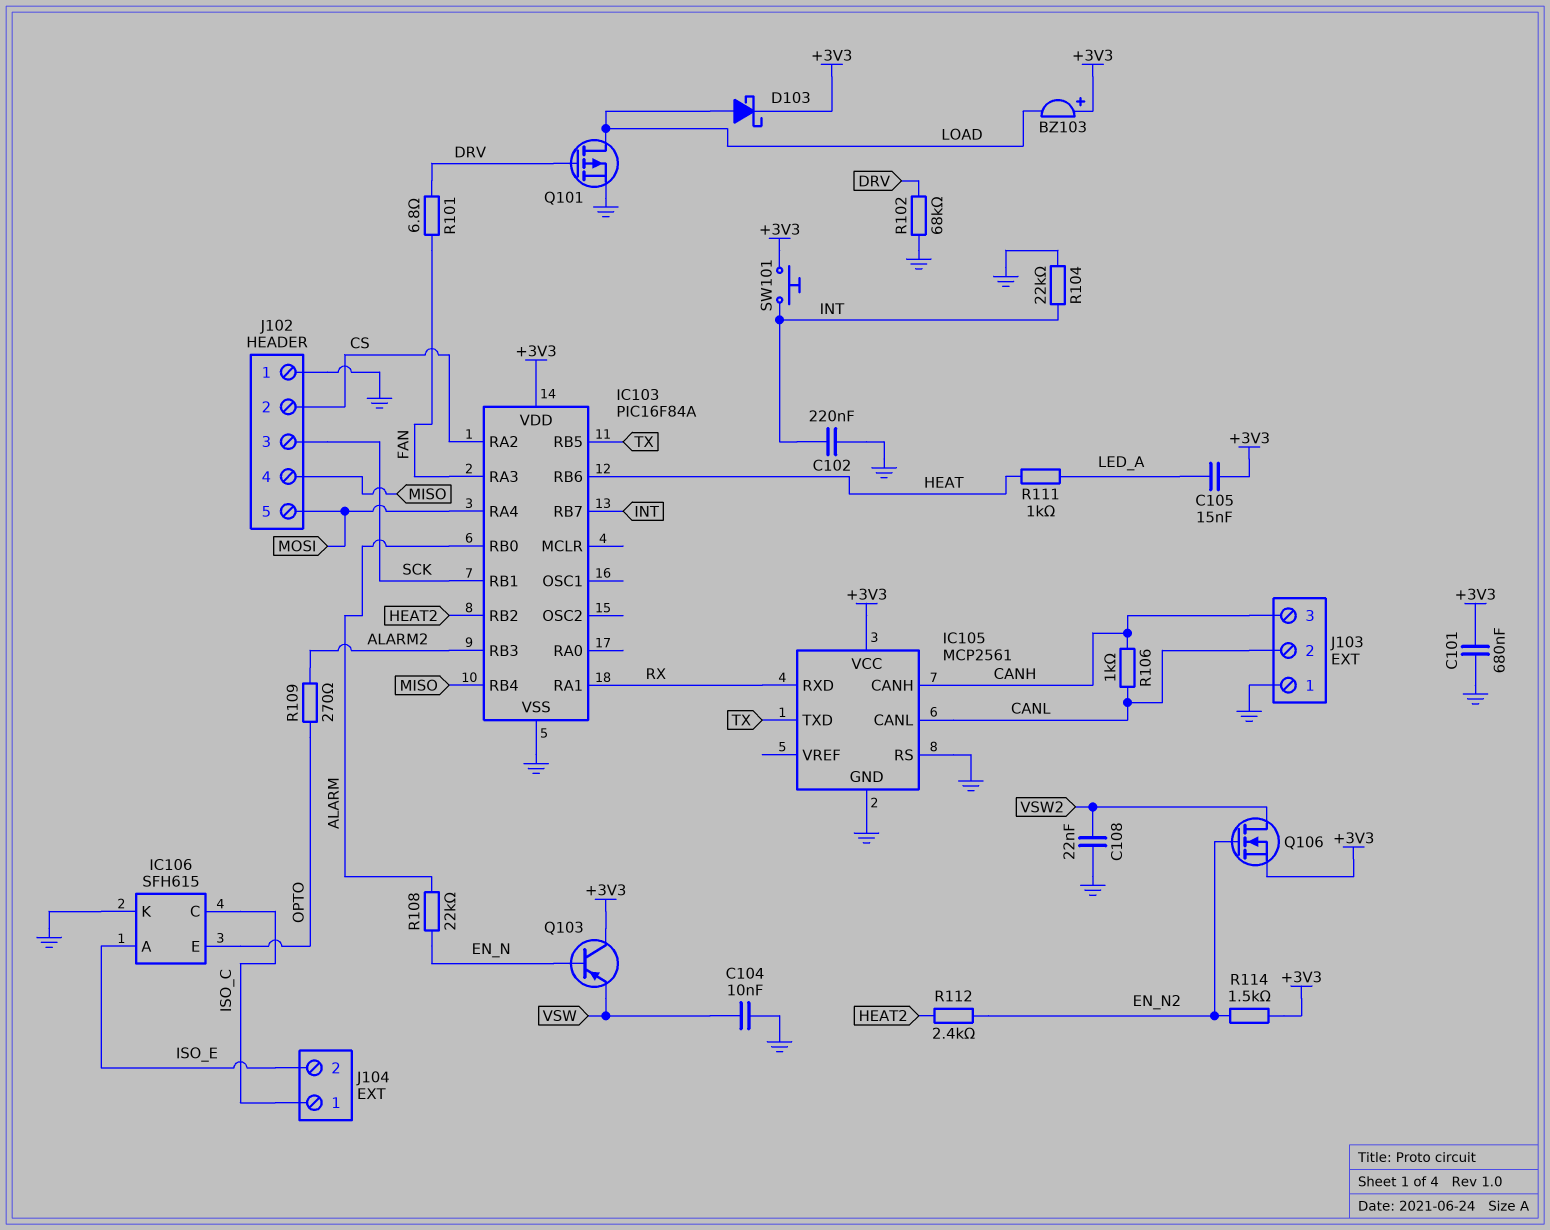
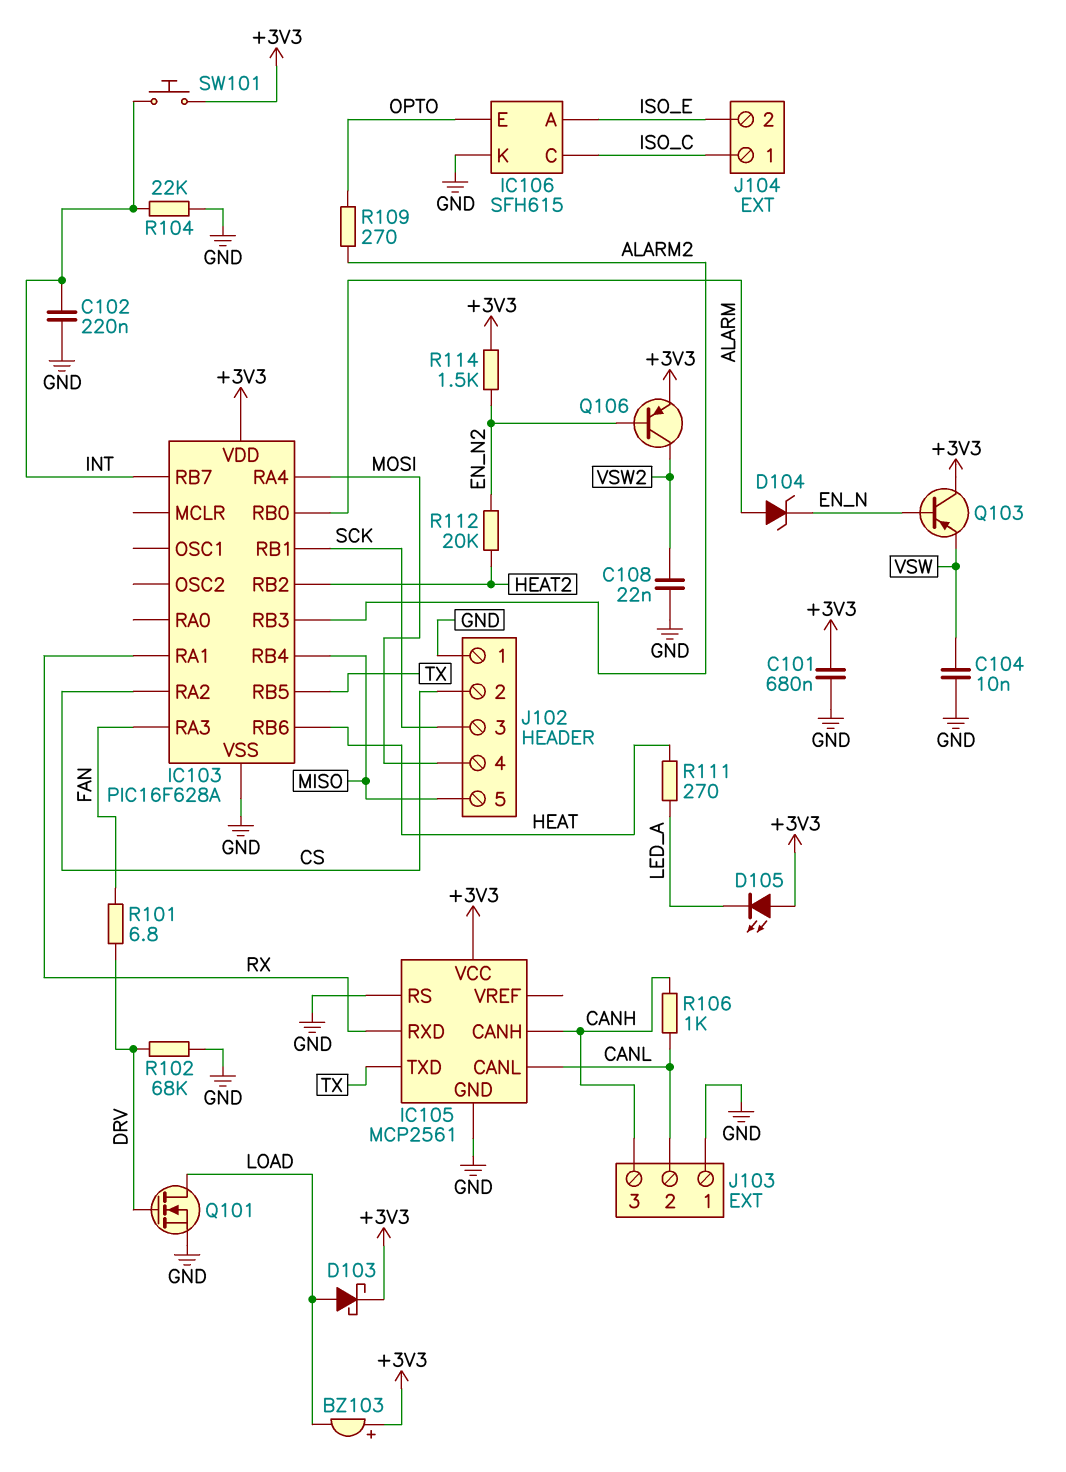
C105: 15nF (+3V3, LED_A) -> none
D104: none -> zener (A ALARM, K EN_N)
D105: none -> LED (A +3V3, K LED_A)
IC103: PIC16F84A -> PIC16F628A
J102 pin 4: MISO -> MOSI
J102 pin 5: MOSI -> MISO
Q101: PMOS (G DRV, D LOAD, S GND) -> NMOS (G DRV, D LOAD, S GND)
Q106: NMOS (G EN_N2, D VSW2, S +3V3) -> PNP (B EN_N2, C VSW2, E +3V3)
R108: 22k (ALARM, EN_N) -> none
R111: 1k (HEAT, LED_A) -> 270 (HEAT, LED_A)
R112: 2.4k (EN_N2, HEAT2) -> 20k (EN_N2, HEAT2)

